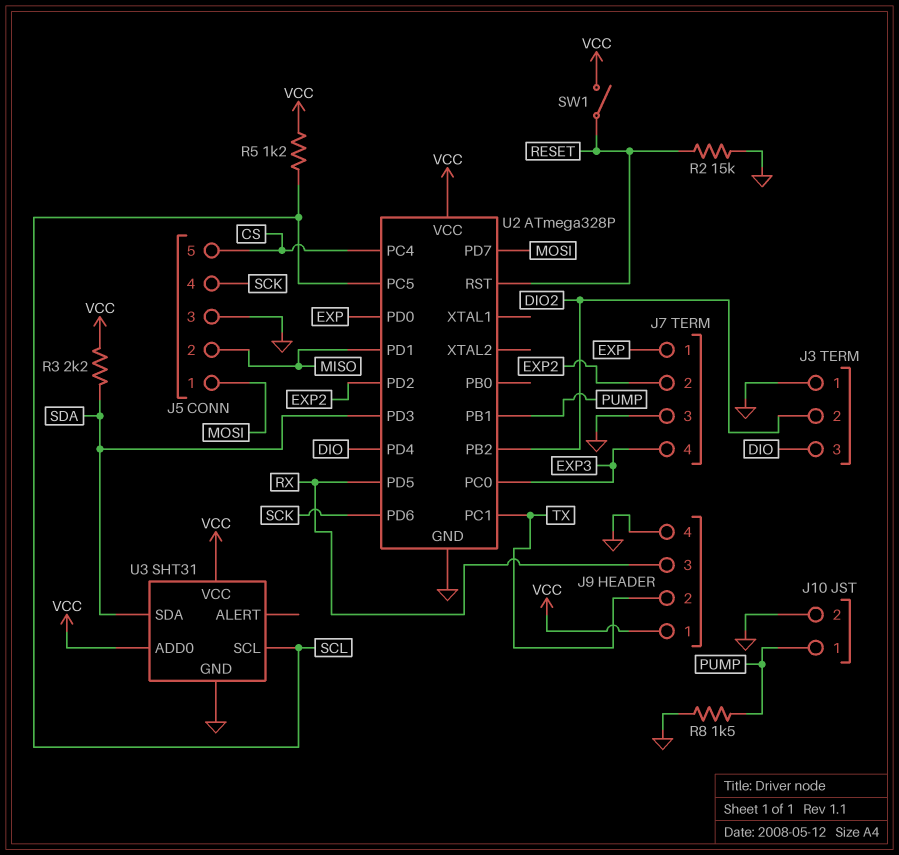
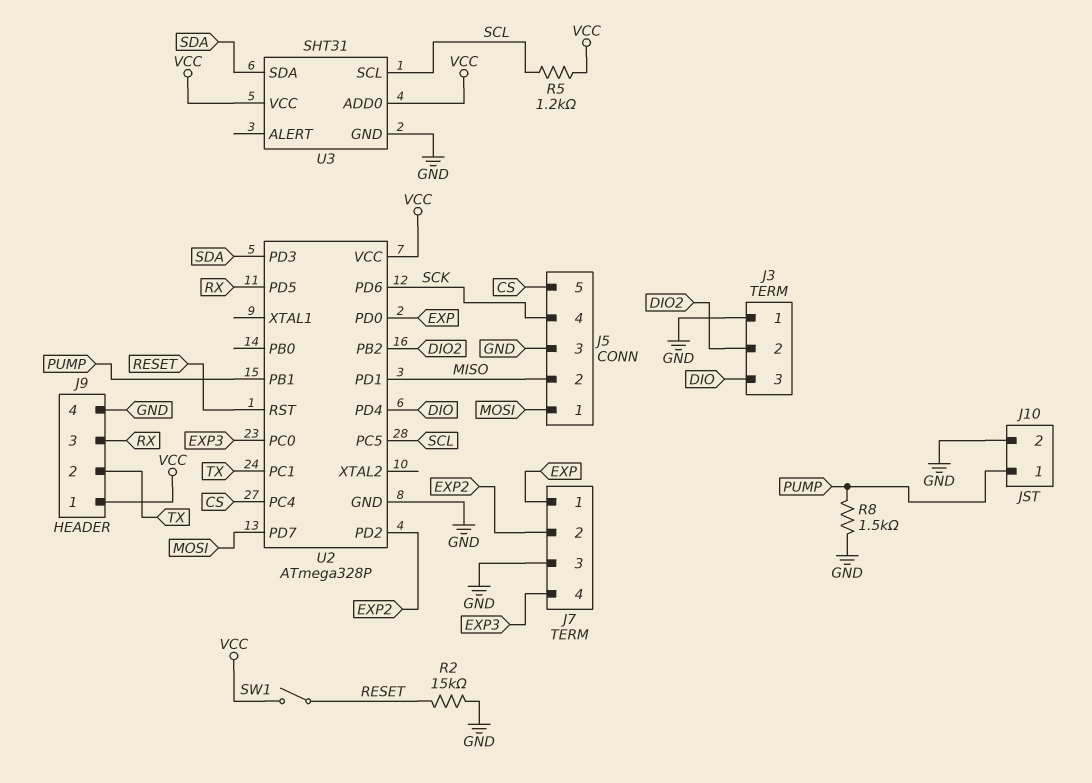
R3: 2.2k (SDA, VCC) -> none

